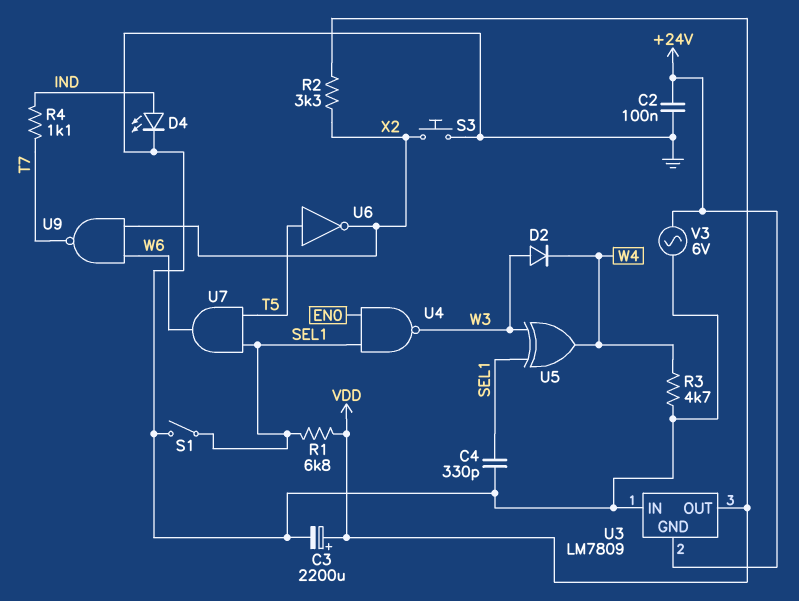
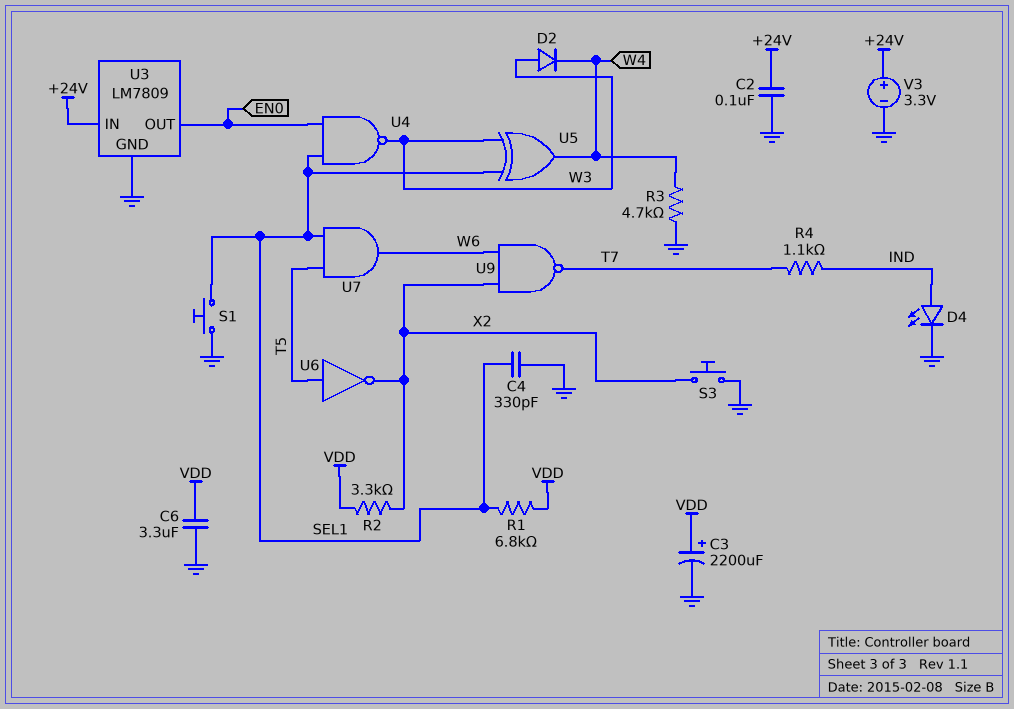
C6: none -> 3.3uF (GND, VDD)
S1: switch (GND, SEL1) -> button (GND, SEL1)
U3 pin GND: +24V -> GND
U3 pin IN: GND -> +24V
U3 pin OUT: VDD -> EN0
V3: AC 6V (+24V, GND) -> 3.3V (plus +24V, minus GND)

